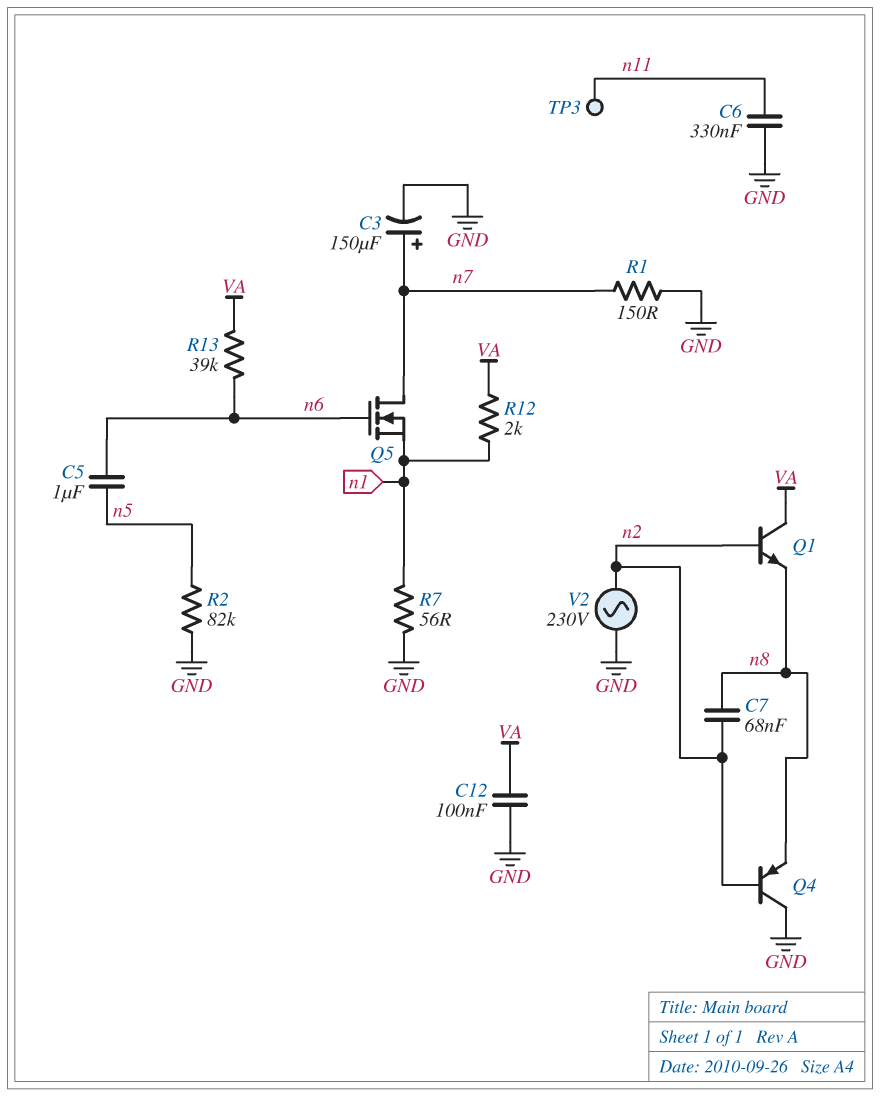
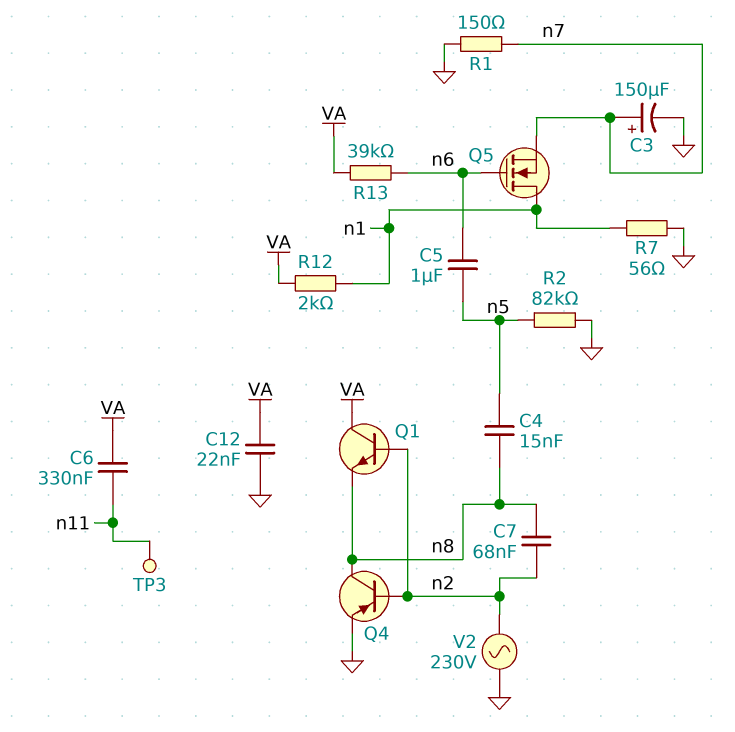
C4: none -> 15nF (n5, n8)
C6: 330nF (GND, n11) -> 330nF (VA, n11)
C12: 100nF (GND, VA) -> 22nF (GND, VA)
Q4: PNP (B n2, C GND, E n8) -> PNP (B n2, C n8, E GND)
Q5: NMOS (G n6, D n7, S n1) -> NMOS (G n6, D n1, S n7)

